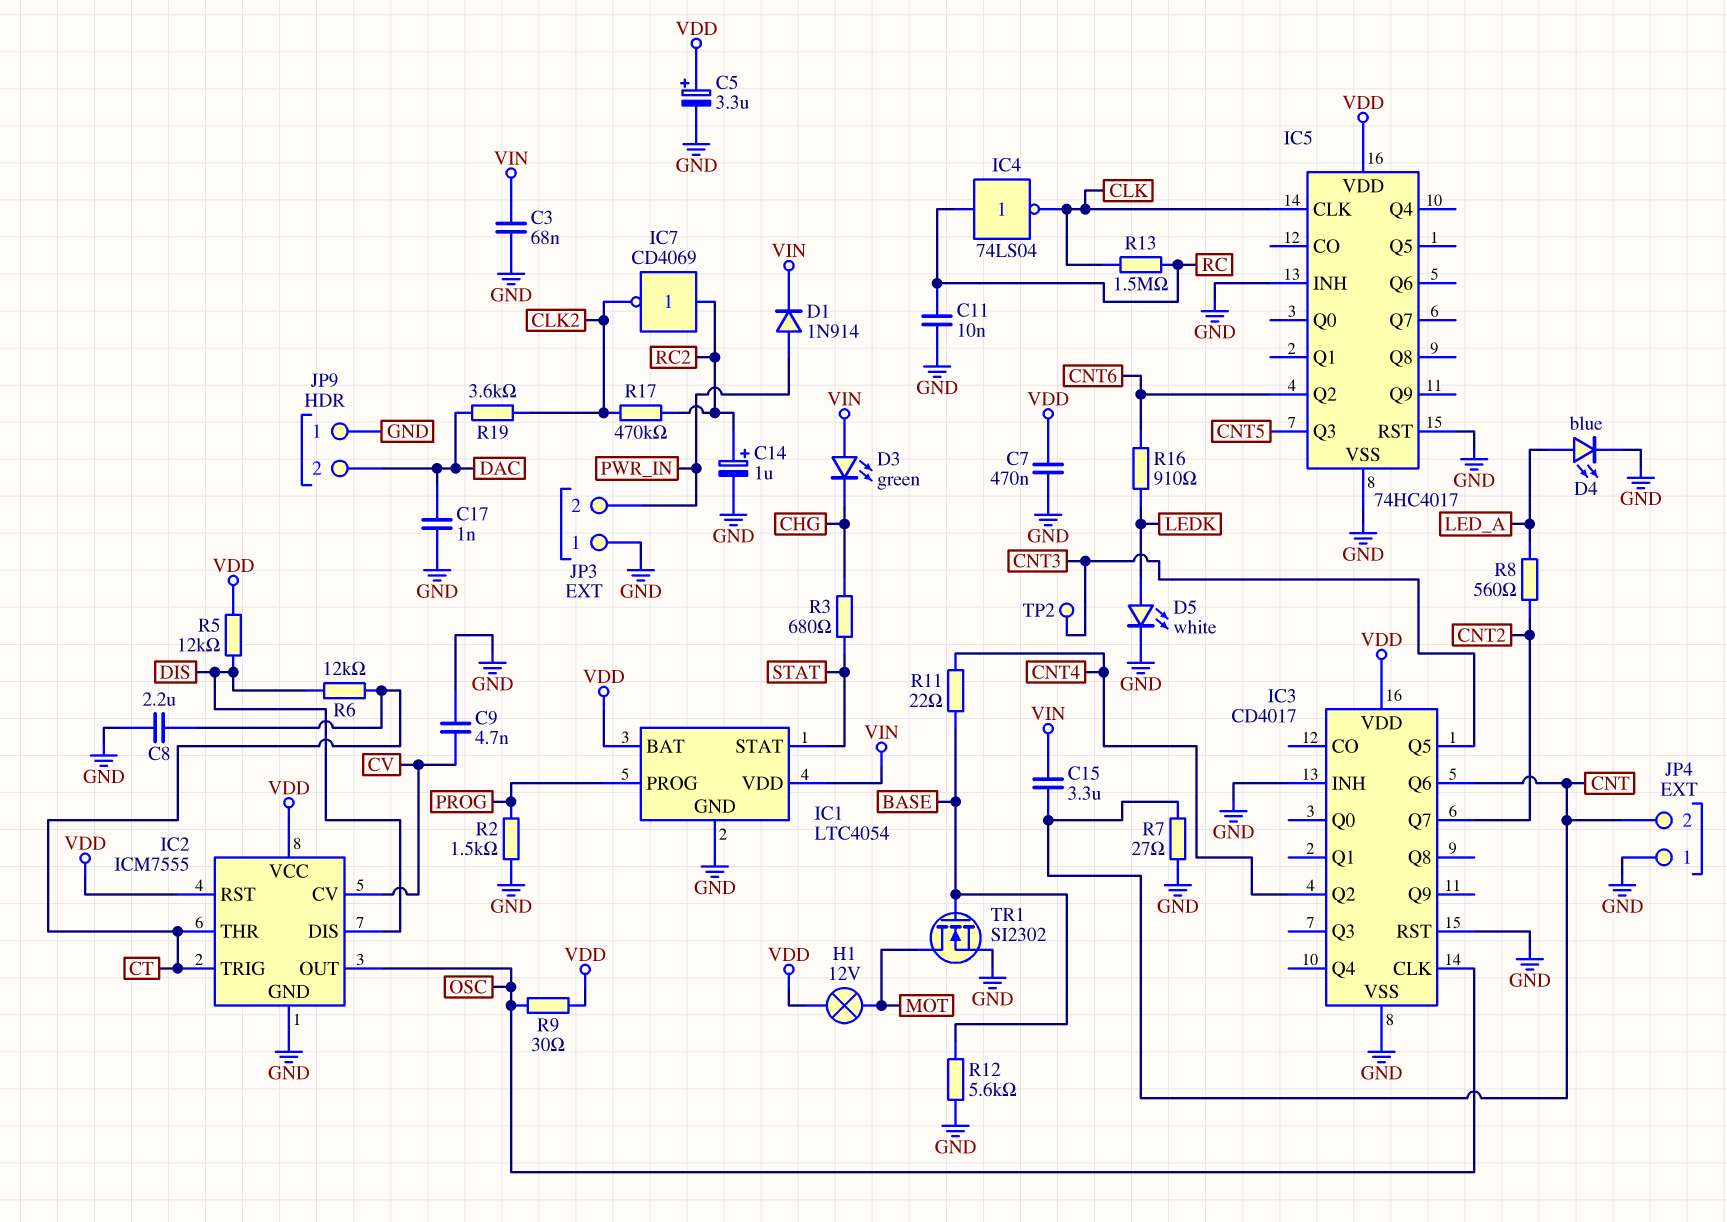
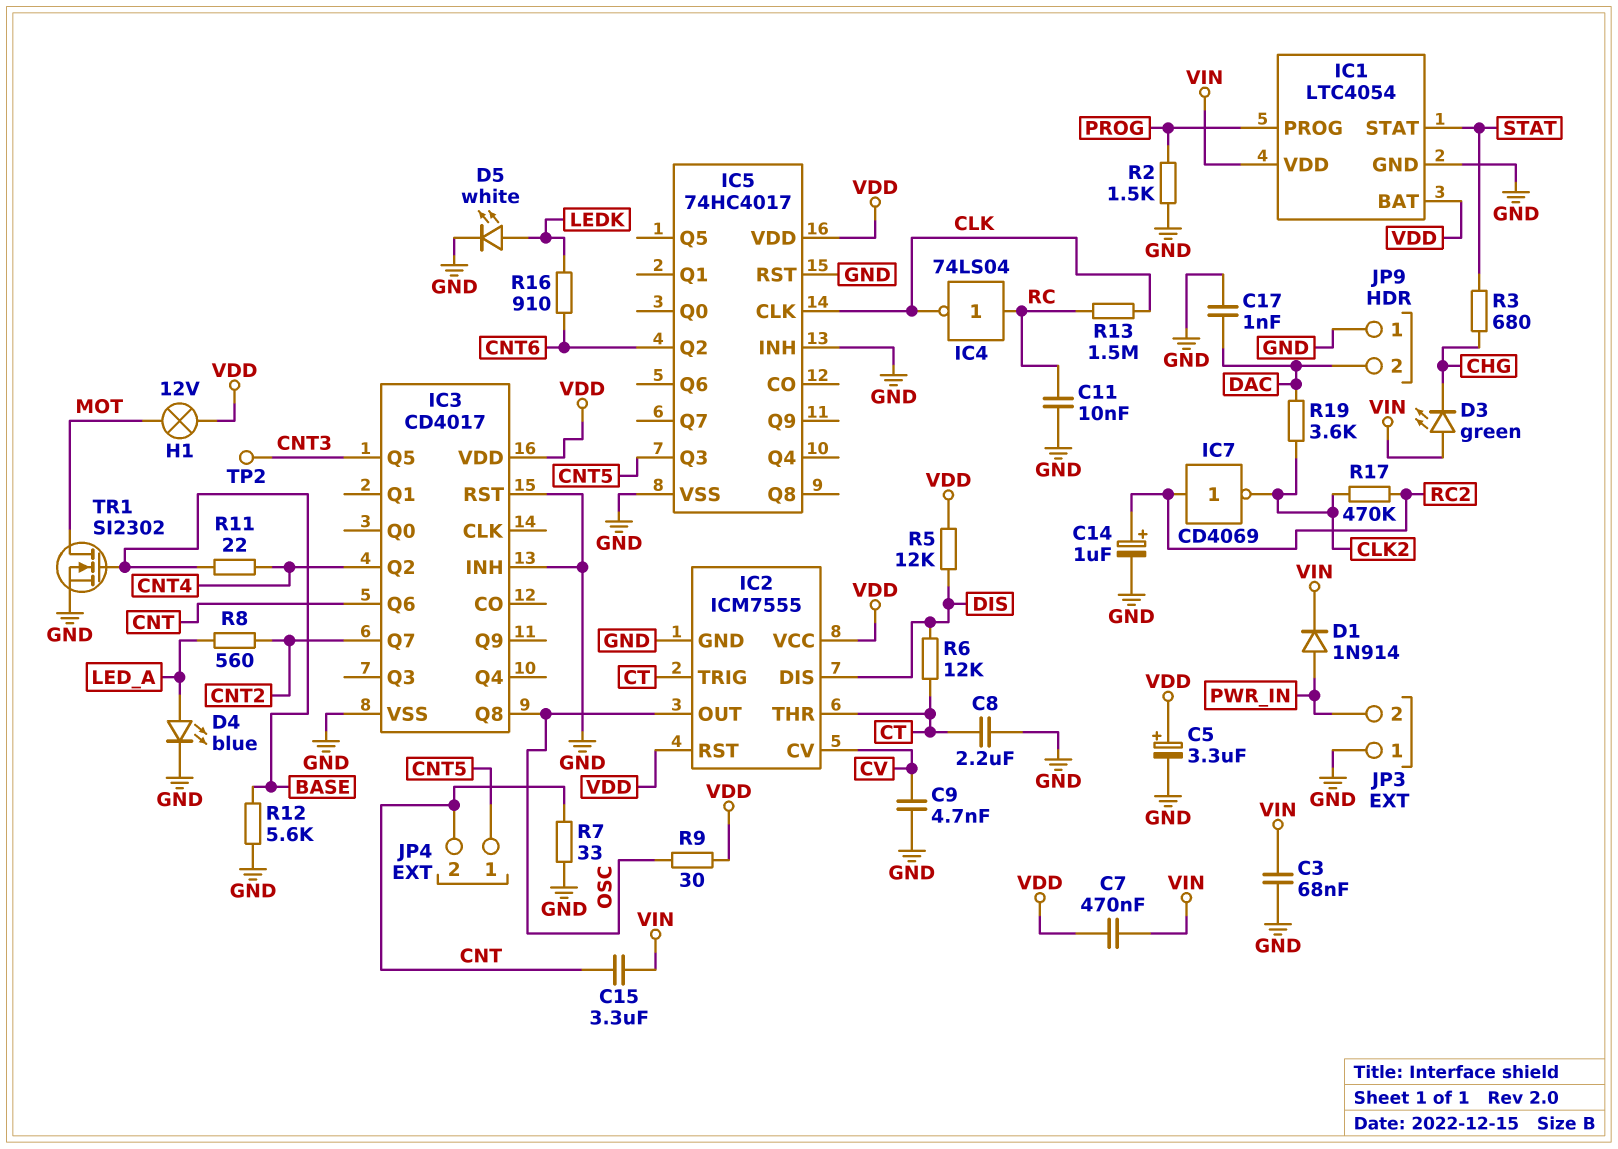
C7: 470nF (GND, VDD) -> 470nF (VDD, VIN)
IC3 pin CLK: OSC -> none
IC3 pin Q8: none -> OSC
JP4 pin 1: GND -> CNT5
R7: 27 (CNT, GND) -> 33 (CNT, GND)

